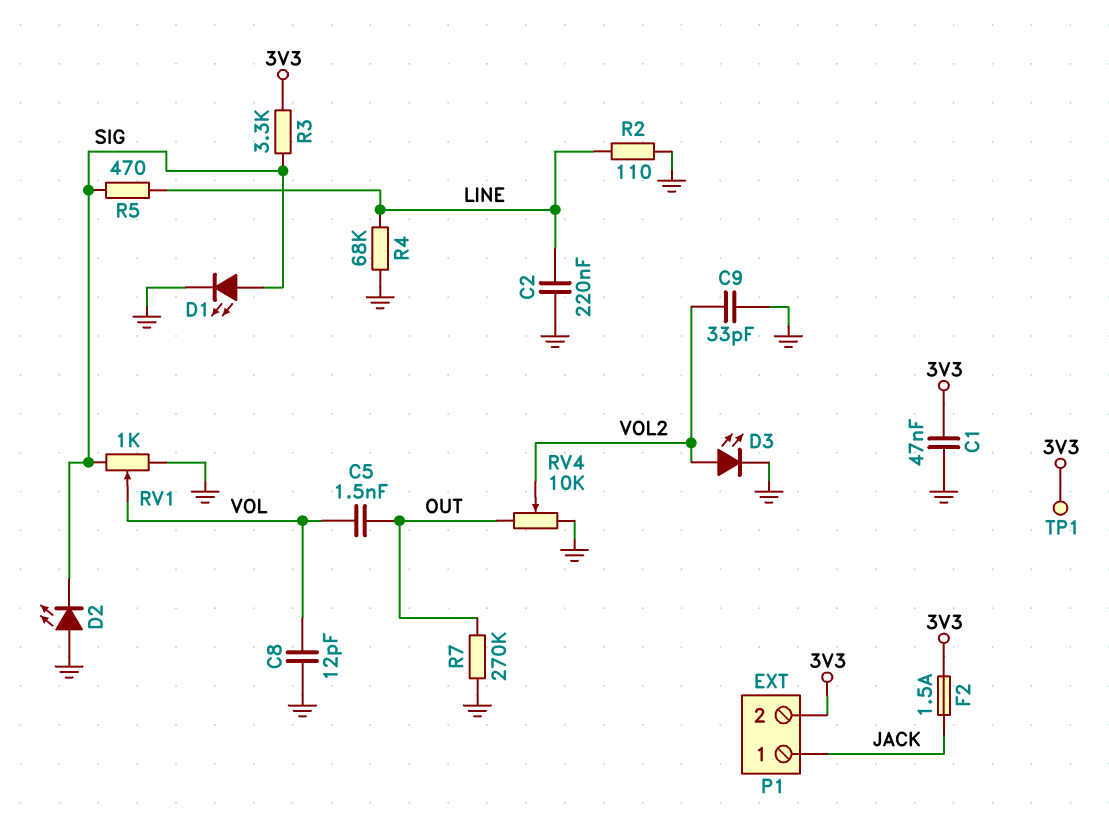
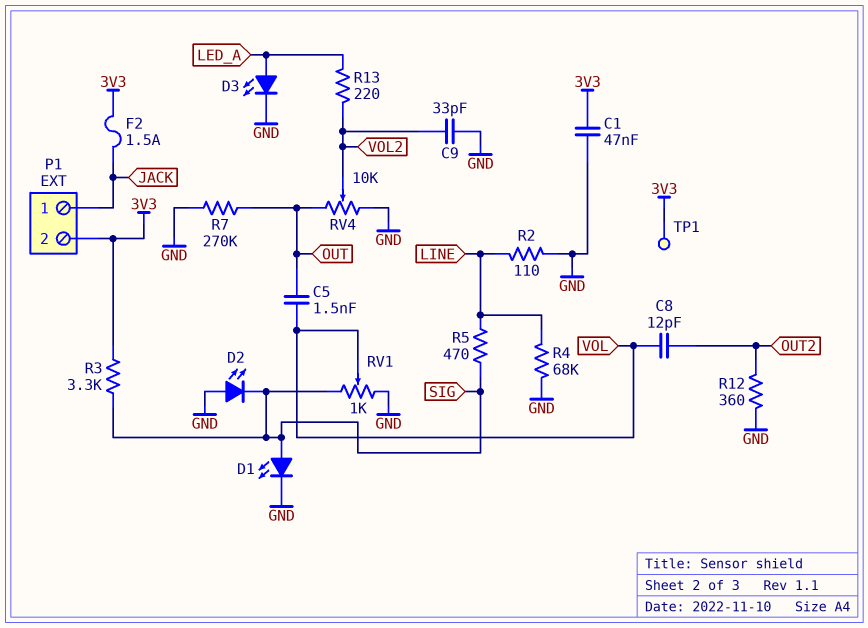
C2: 220nF (GND, LINE) -> none
C8: 12pF (GND, VOL) -> 12pF (OUT2, VOL)
D3: LED (A VOL2, K GND) -> LED (A LED_A, K GND)
R12: none -> 360 (GND, OUT2)
R13: none -> 220 (LED_A, VOL2)

